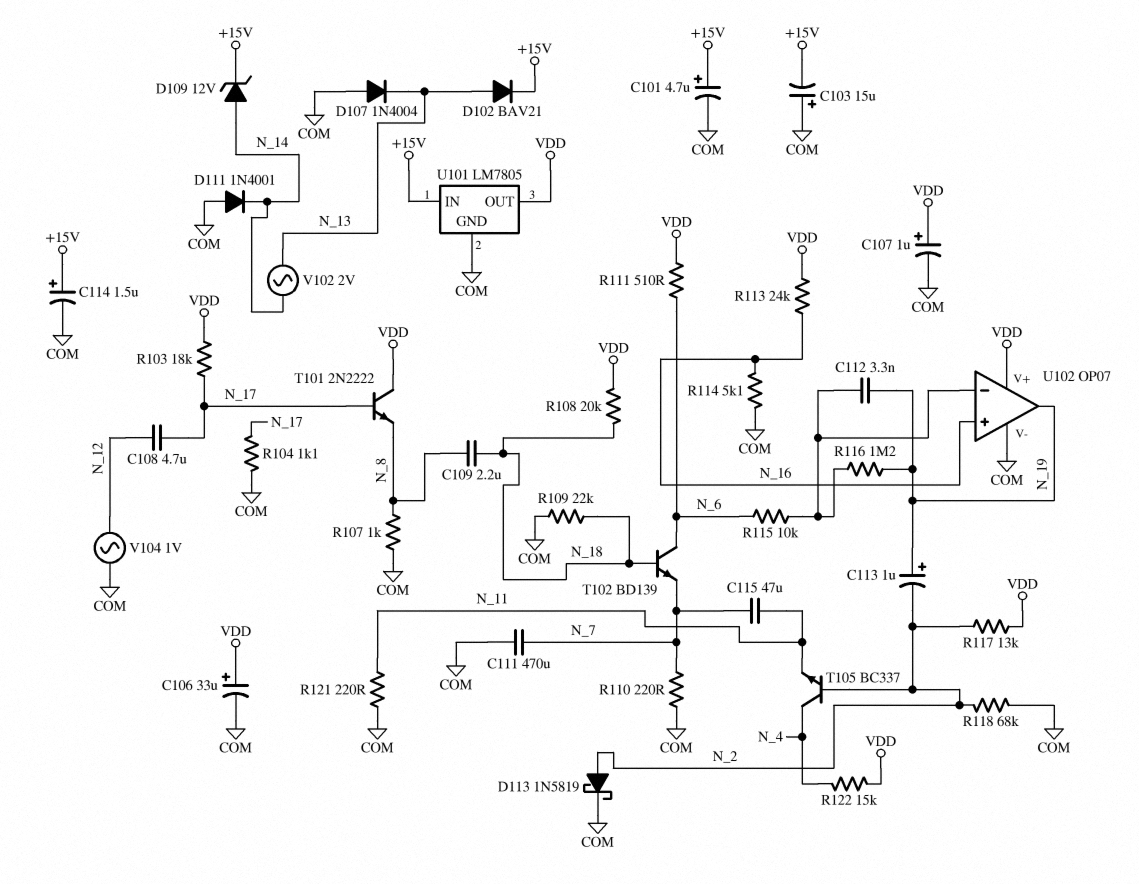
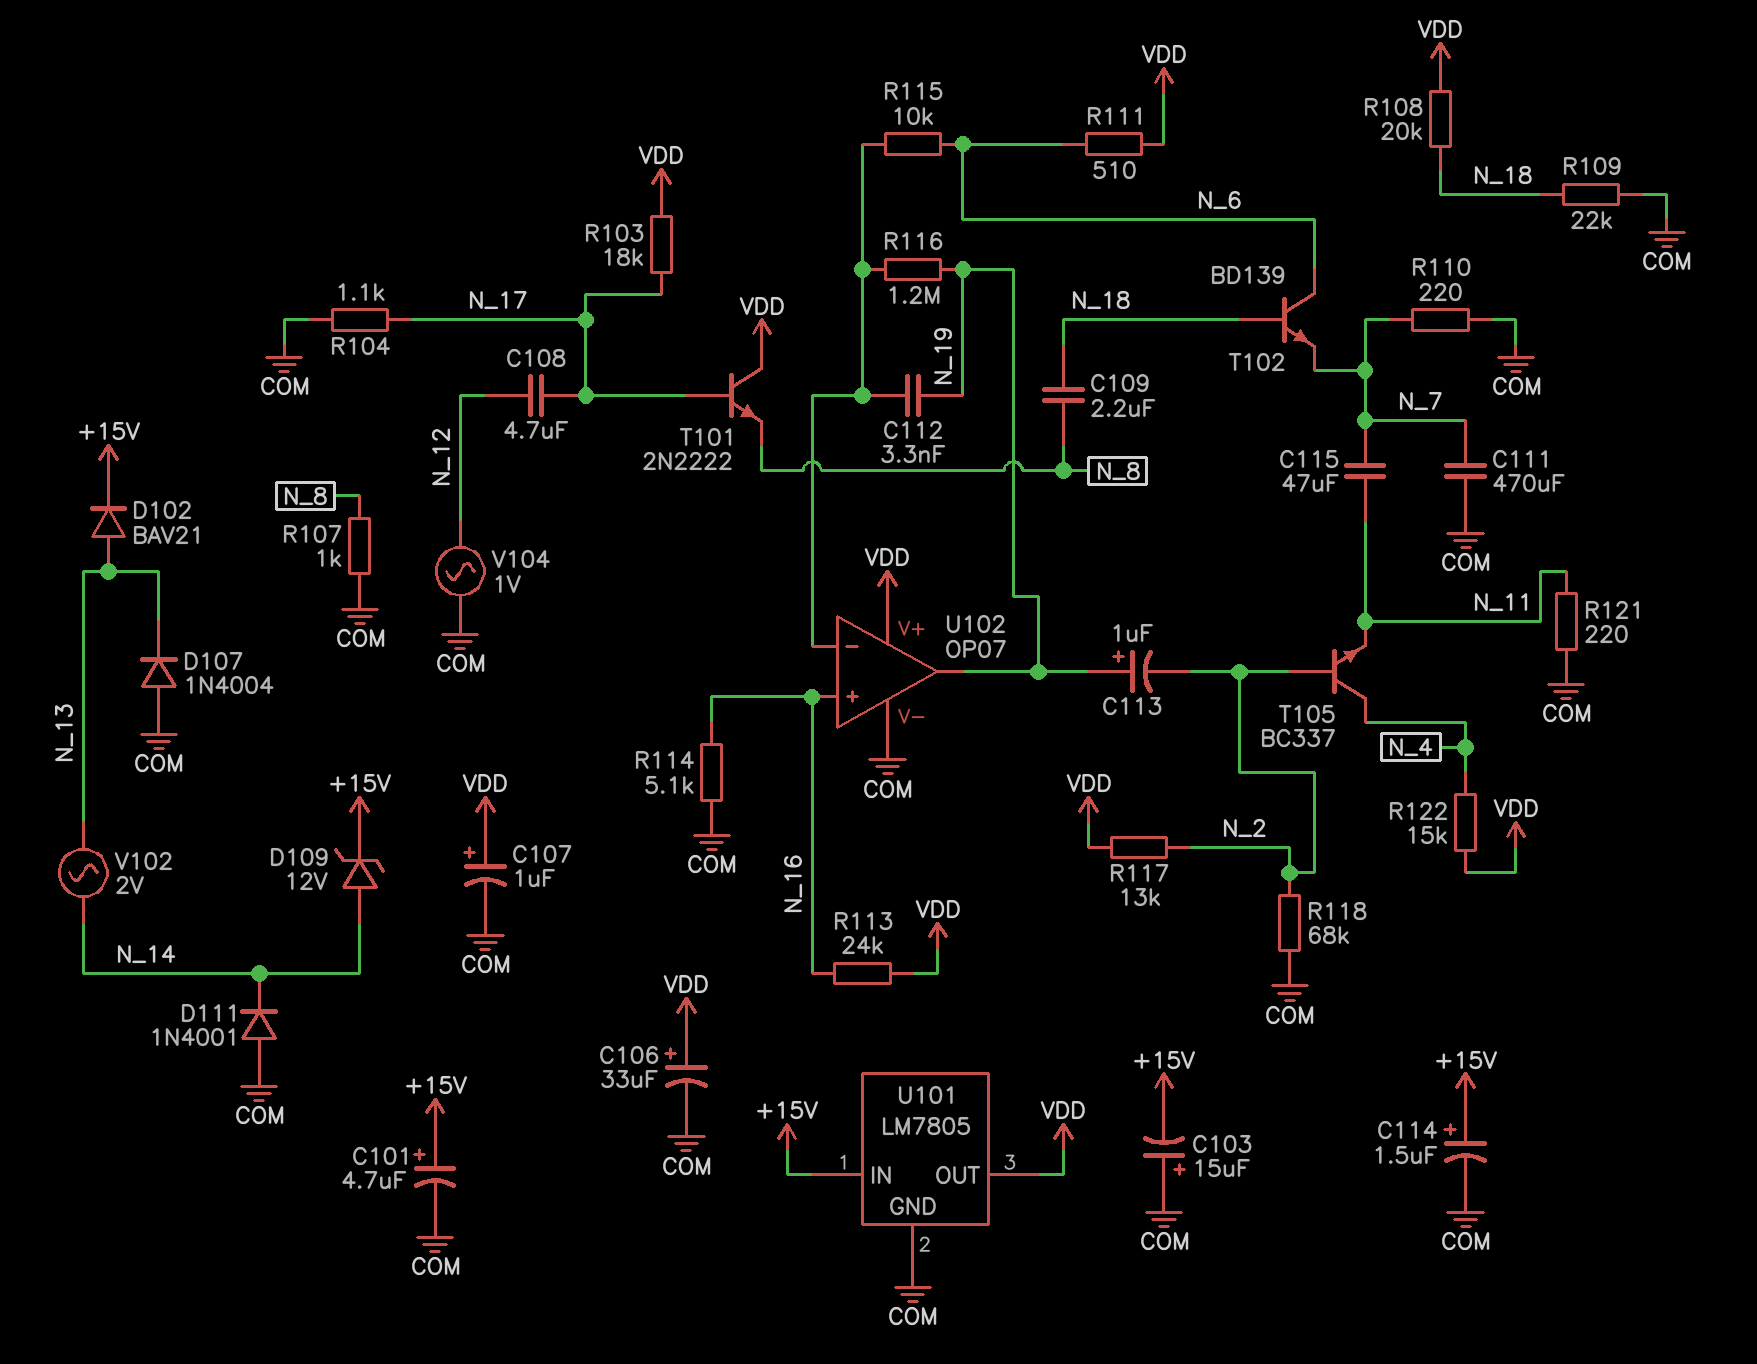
D113: schottky 1N5819 (A N_2, K COM) -> none

